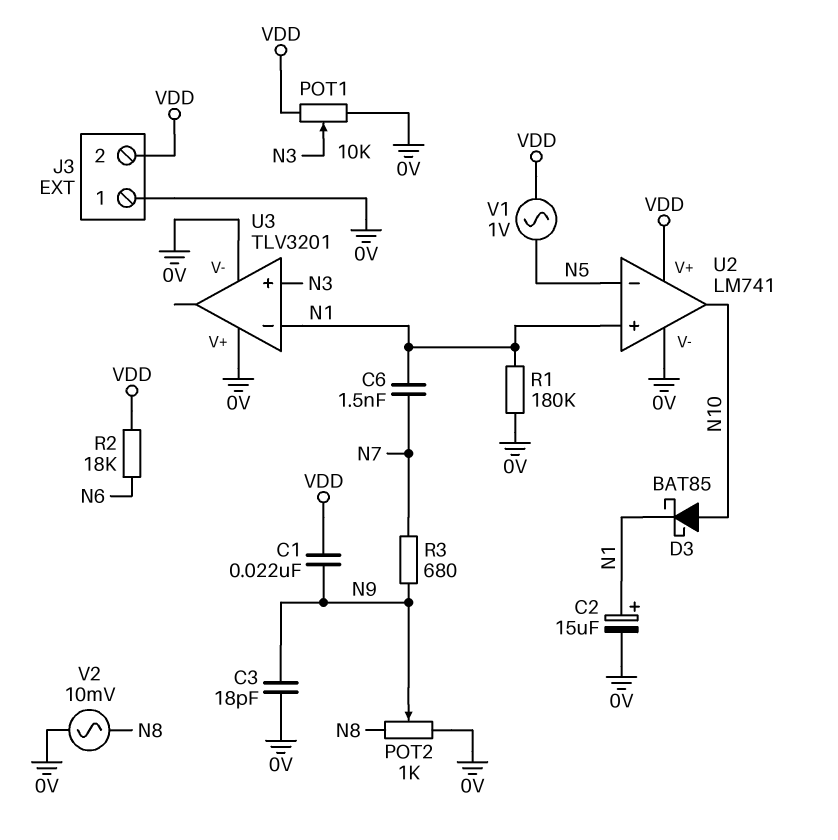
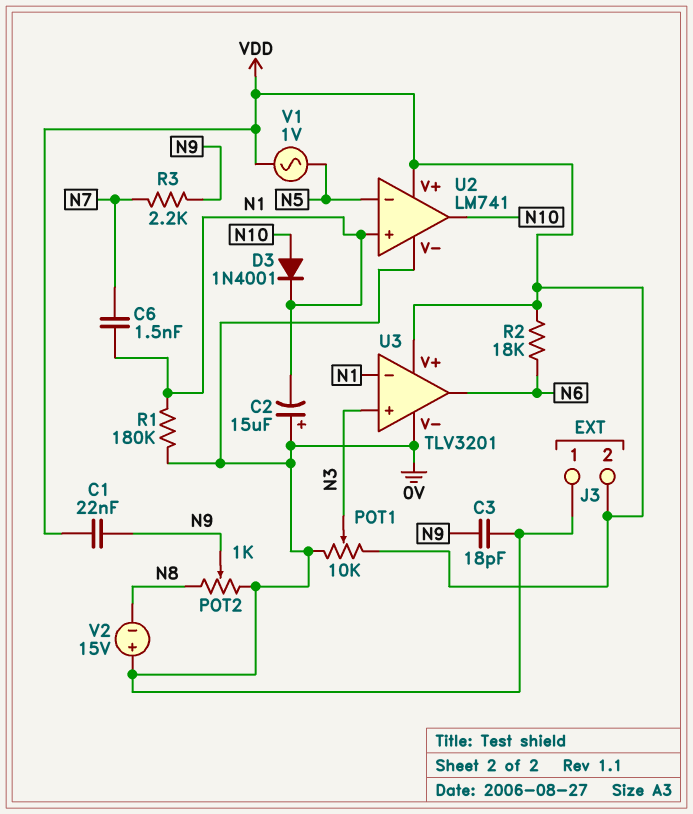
C2: 15uF (plus N1, minus 0V) -> 15uF (plus 0V, minus N1)
D3: schottky BAT85 (A N10, K N1) -> diode 1N4001 (A N10, K N1)
R3: 680 (N7, N9) -> 2.2k (N7, N9)
U3 pin V+: 0V -> VDD
U3 pin out: none -> N6
V2: AC 10mV (0V, N8) -> 15V (plus 0V, minus N8)

